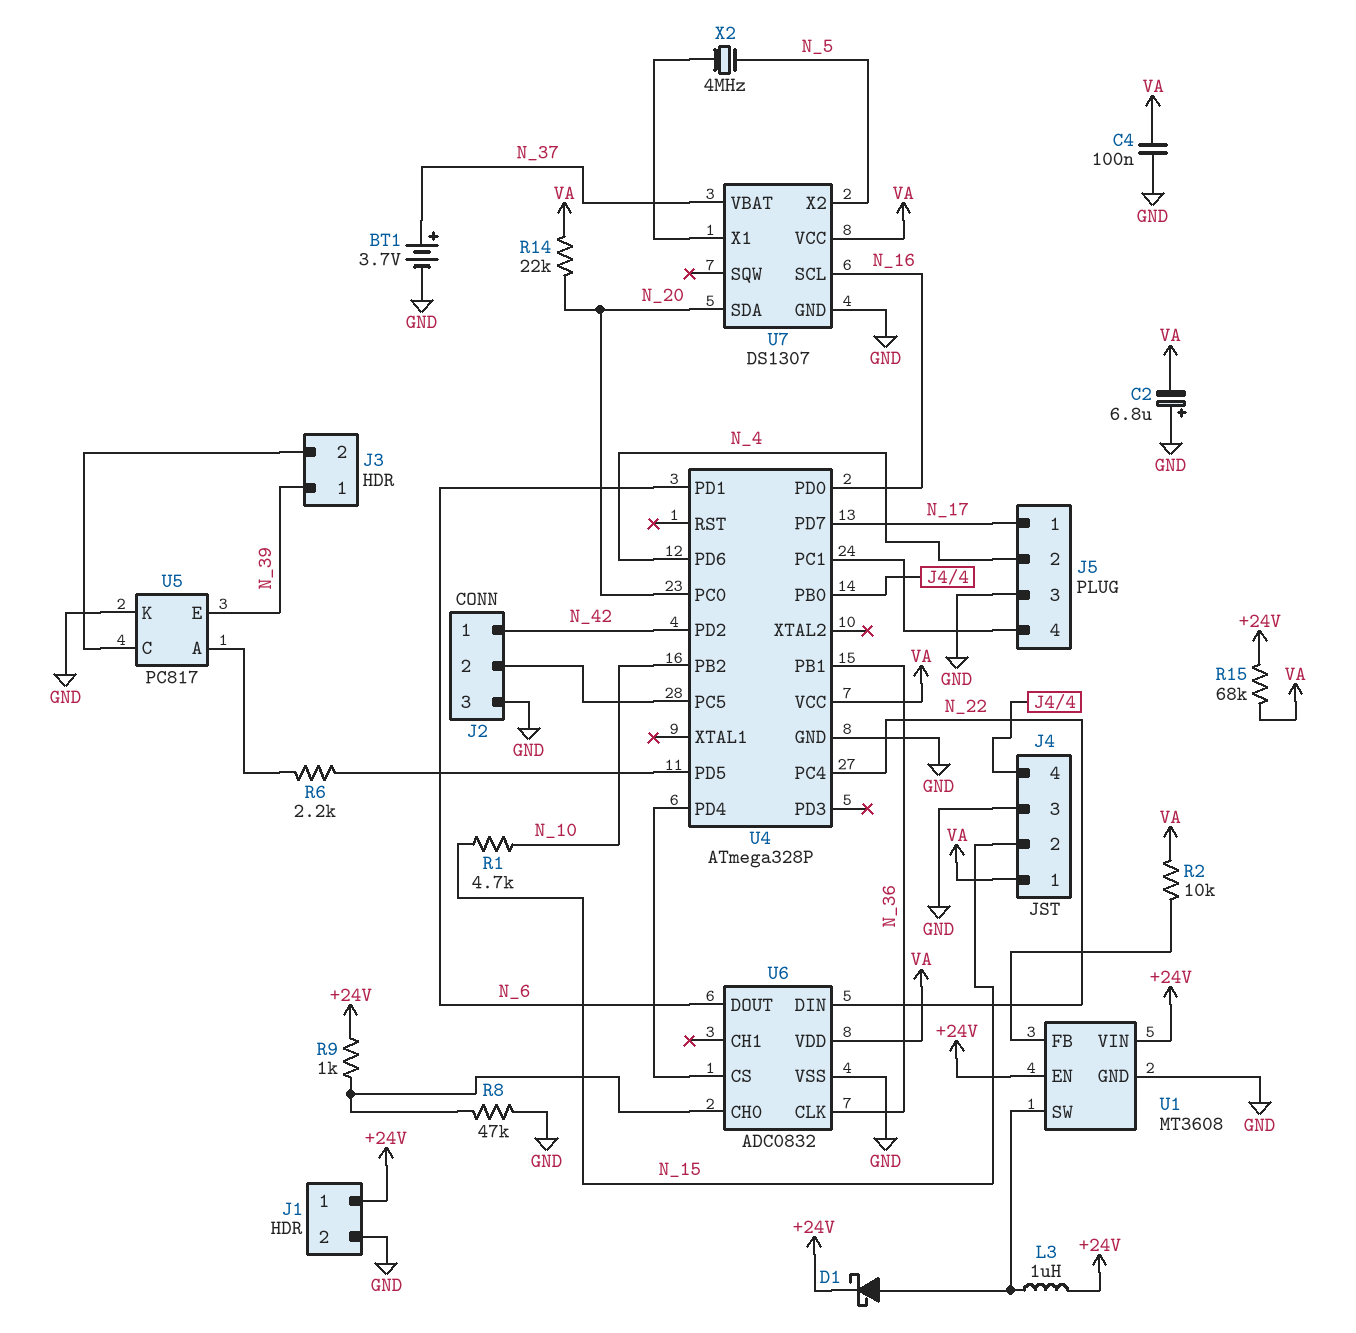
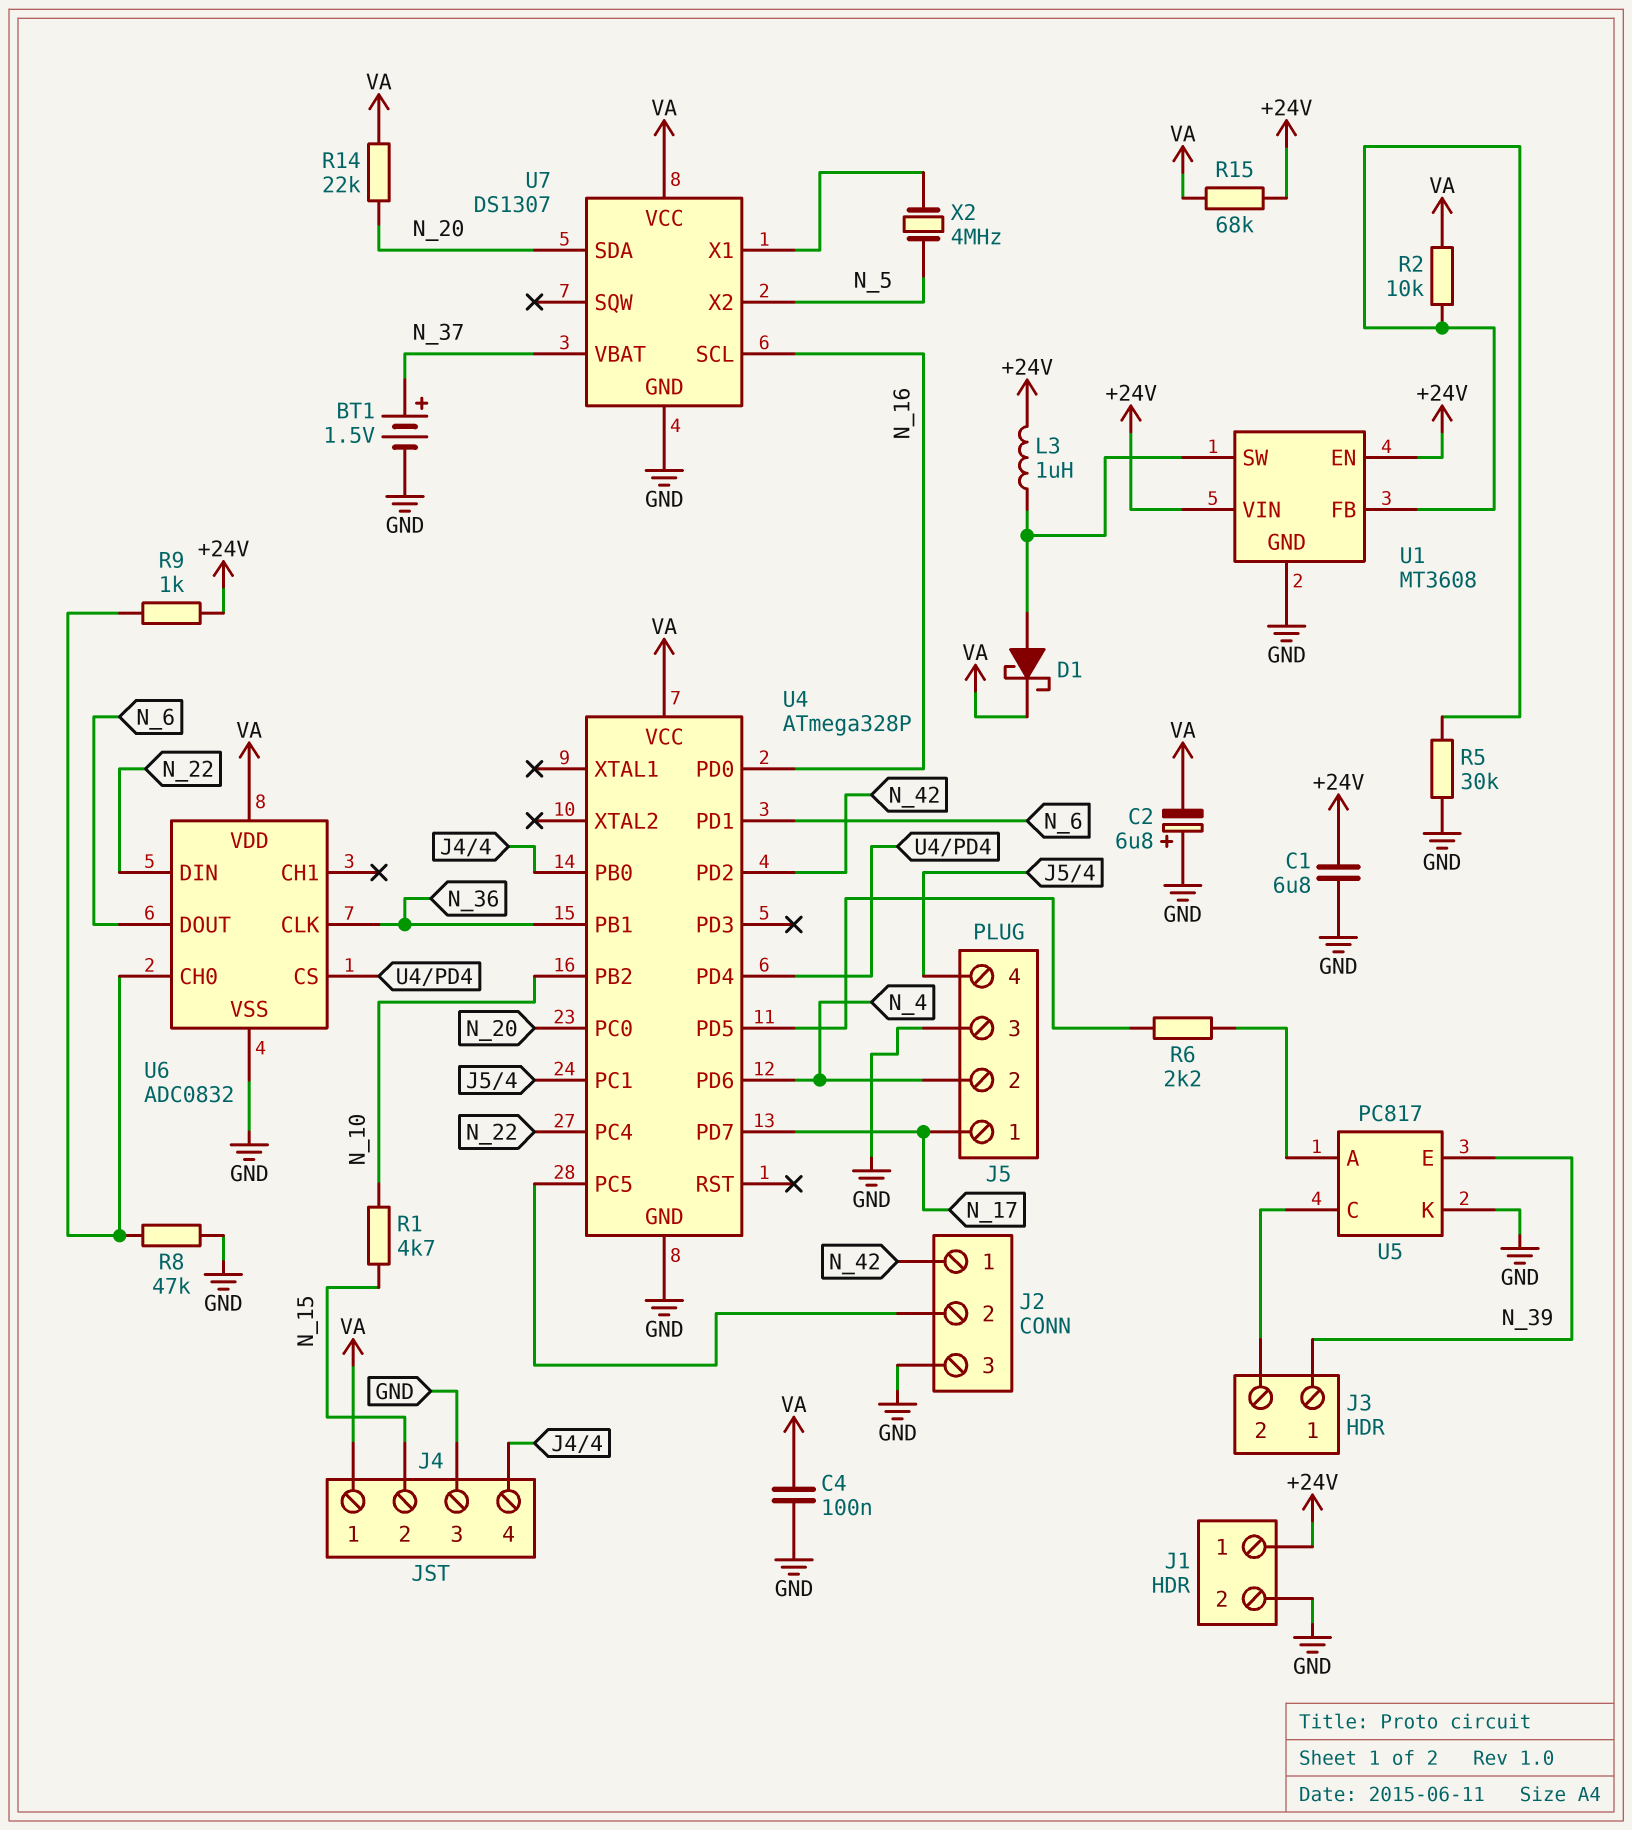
BT1: 3.7V (plus N_37, minus GND) -> 1.5V (plus N_37, minus GND)
C1: none -> 6.8uF (+24V, GND)
D1: schottky (A U1/SW, K +24V) -> schottky (A U1/SW, K VA)
R5: none -> 30k (GND, U1/FB)

